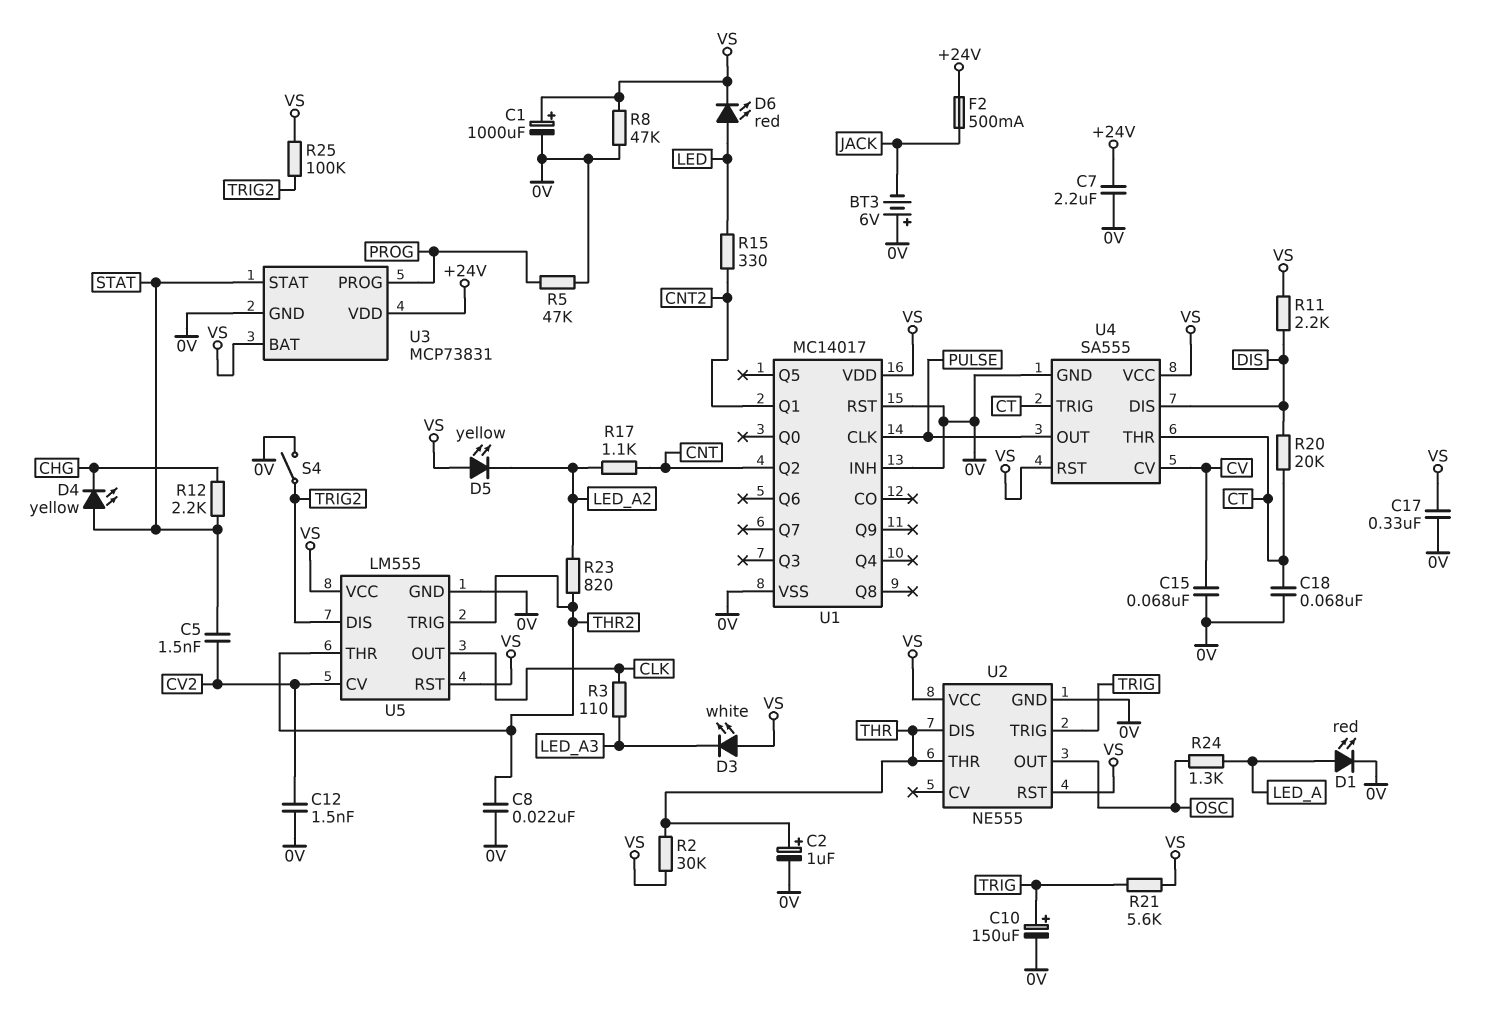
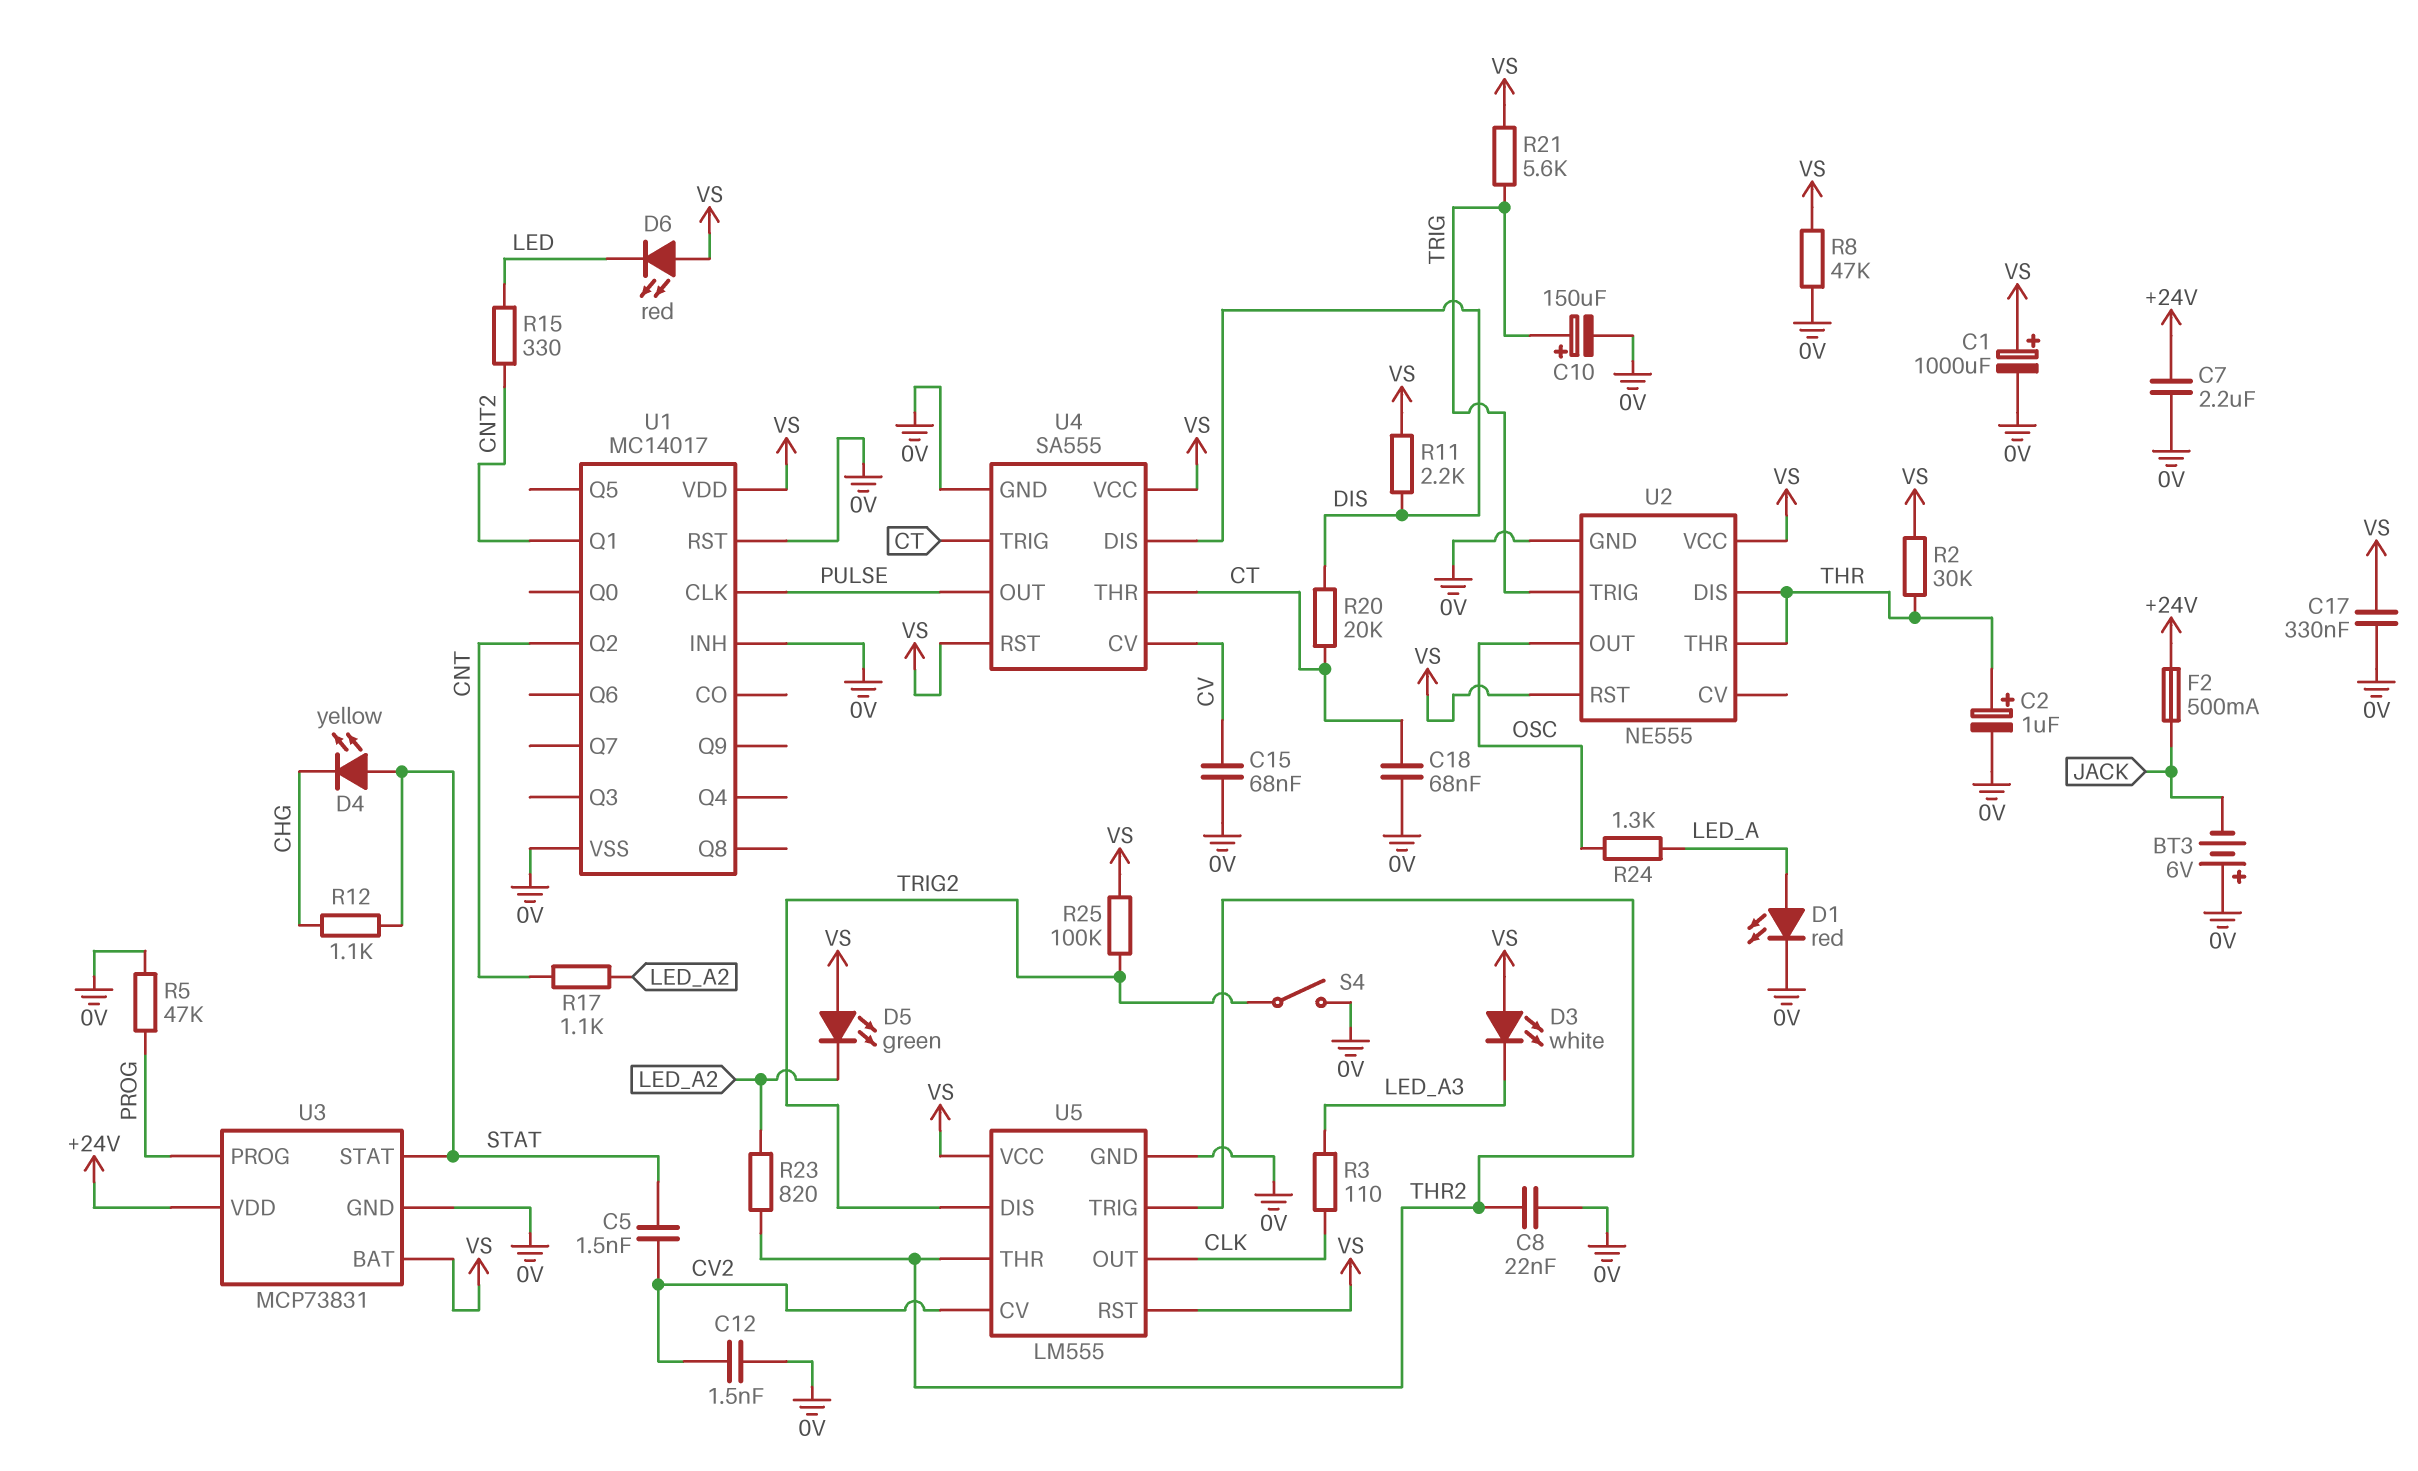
D5: LED yellow (A VS, K LED_A2) -> LED green (A VS, K LED_A2)
D6: LED red (A LED, K VS) -> LED red (A VS, K LED)
R12: 2.2k (CHG, STAT) -> 1.1k (CHG, STAT)

